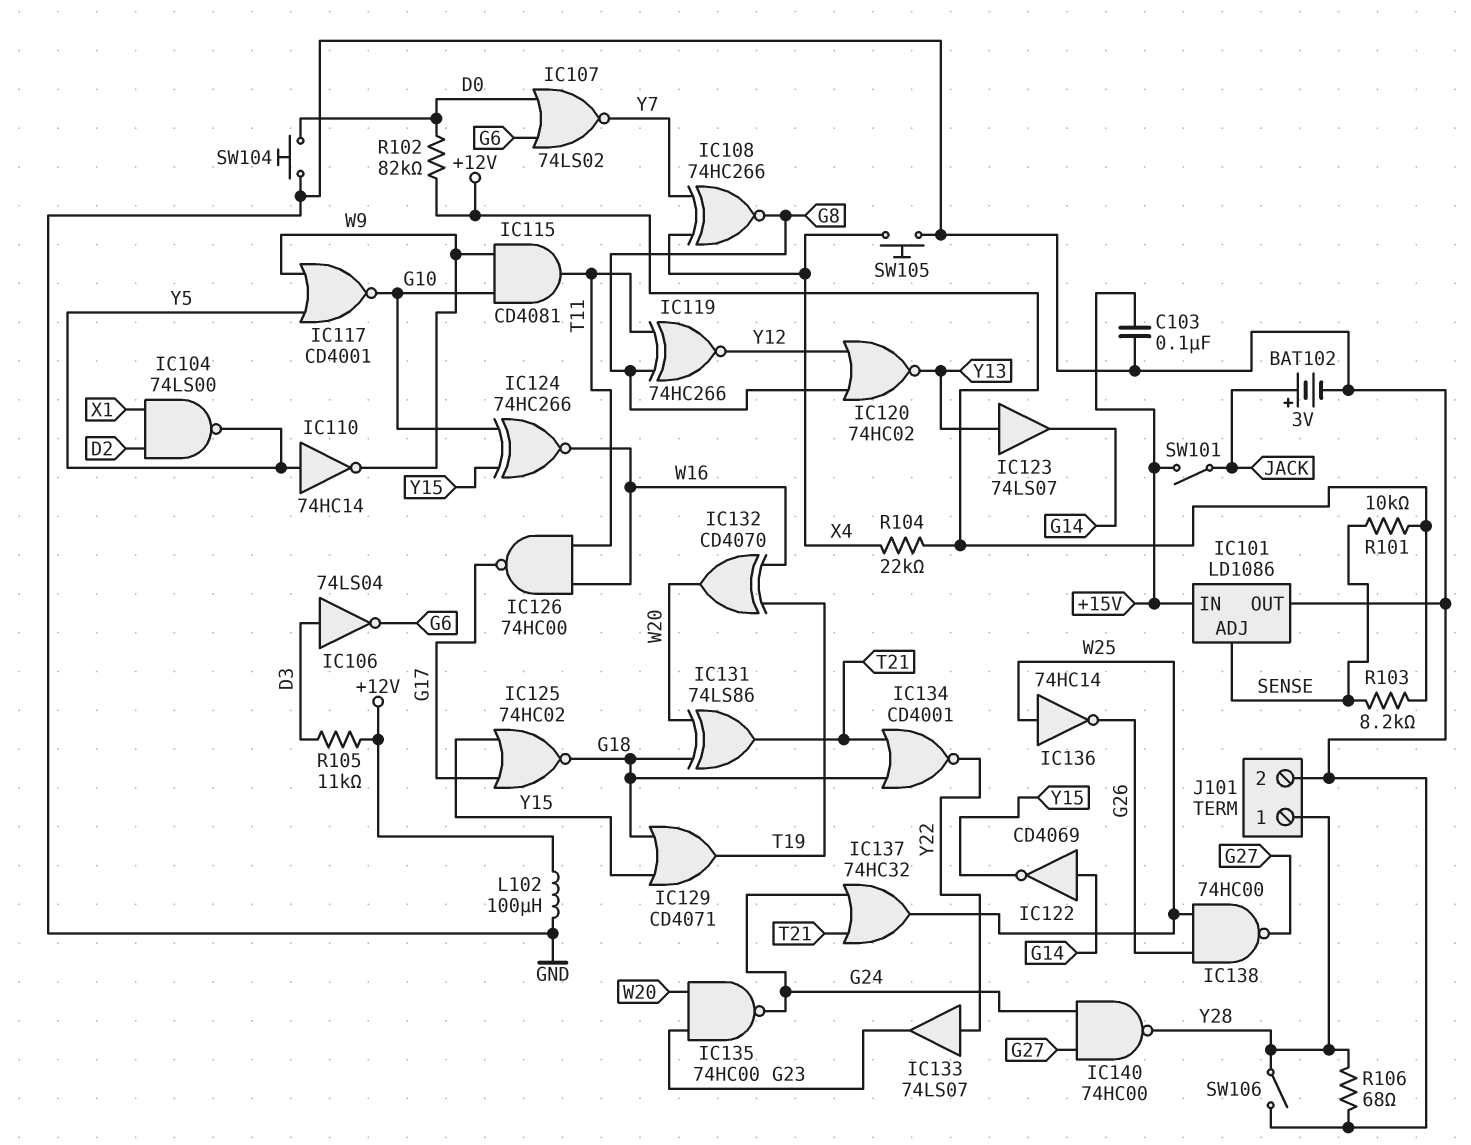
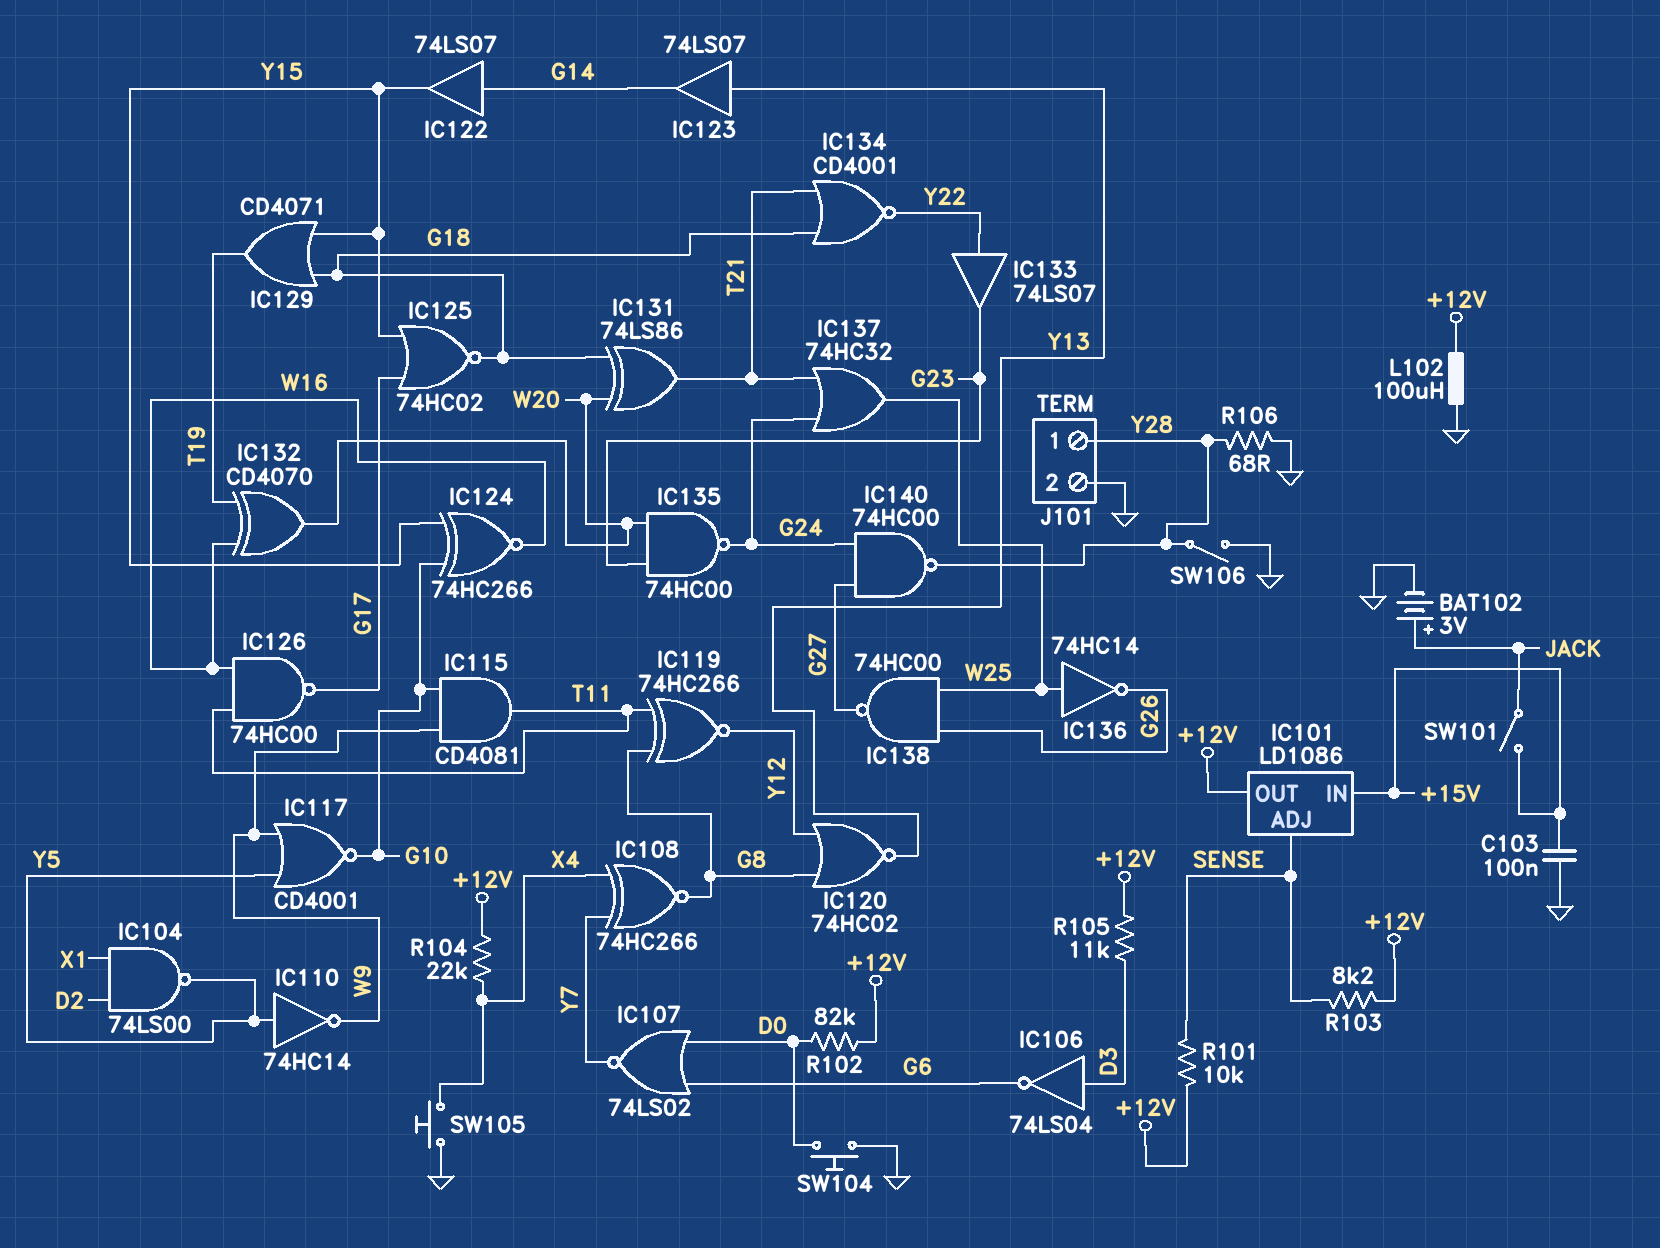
IC101 pin OUT: GND -> +12V
IC122: NOT CD4069 (in G14, out Y15) -> buffer 74LS07 (in G14, out Y15)

